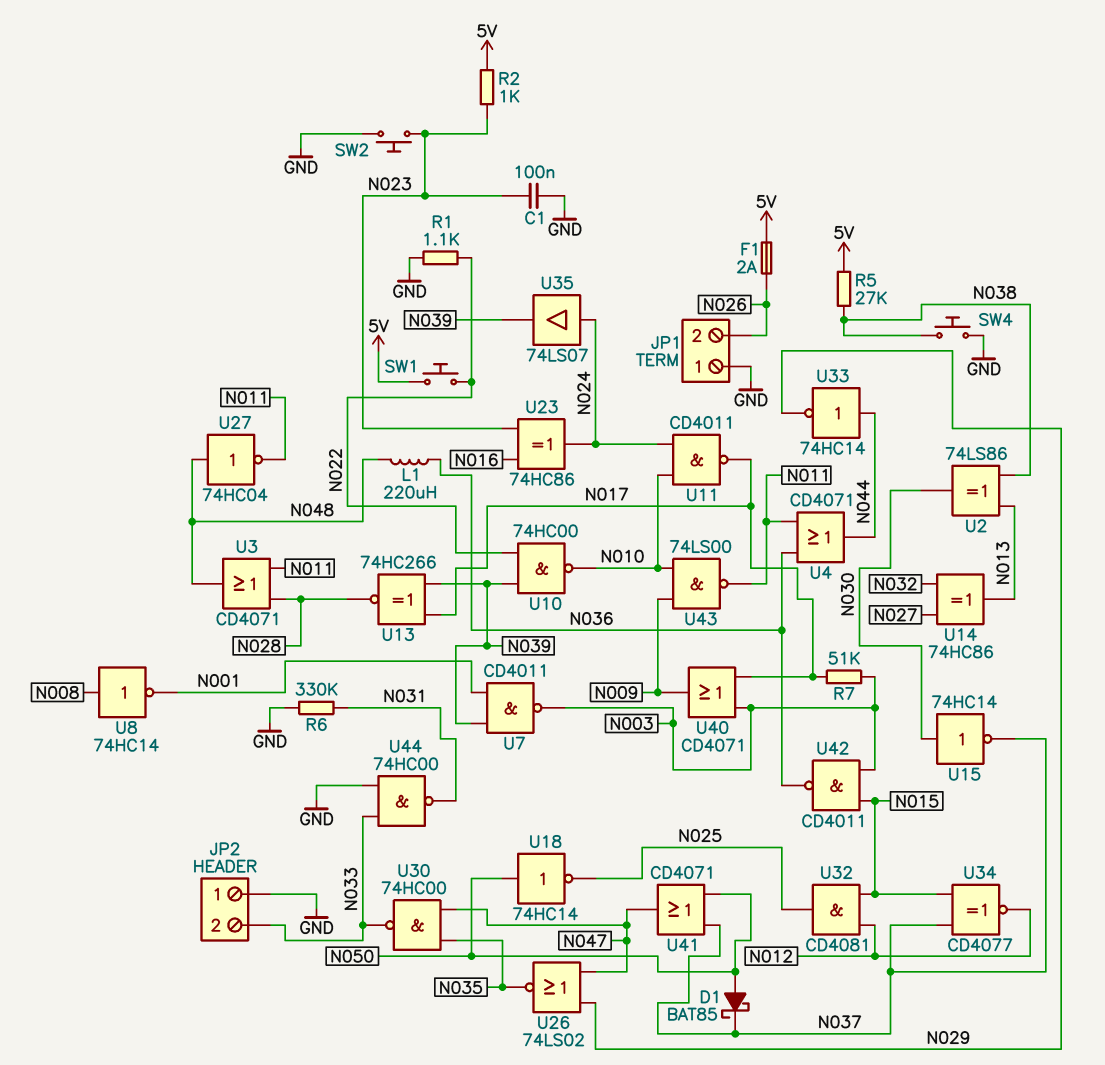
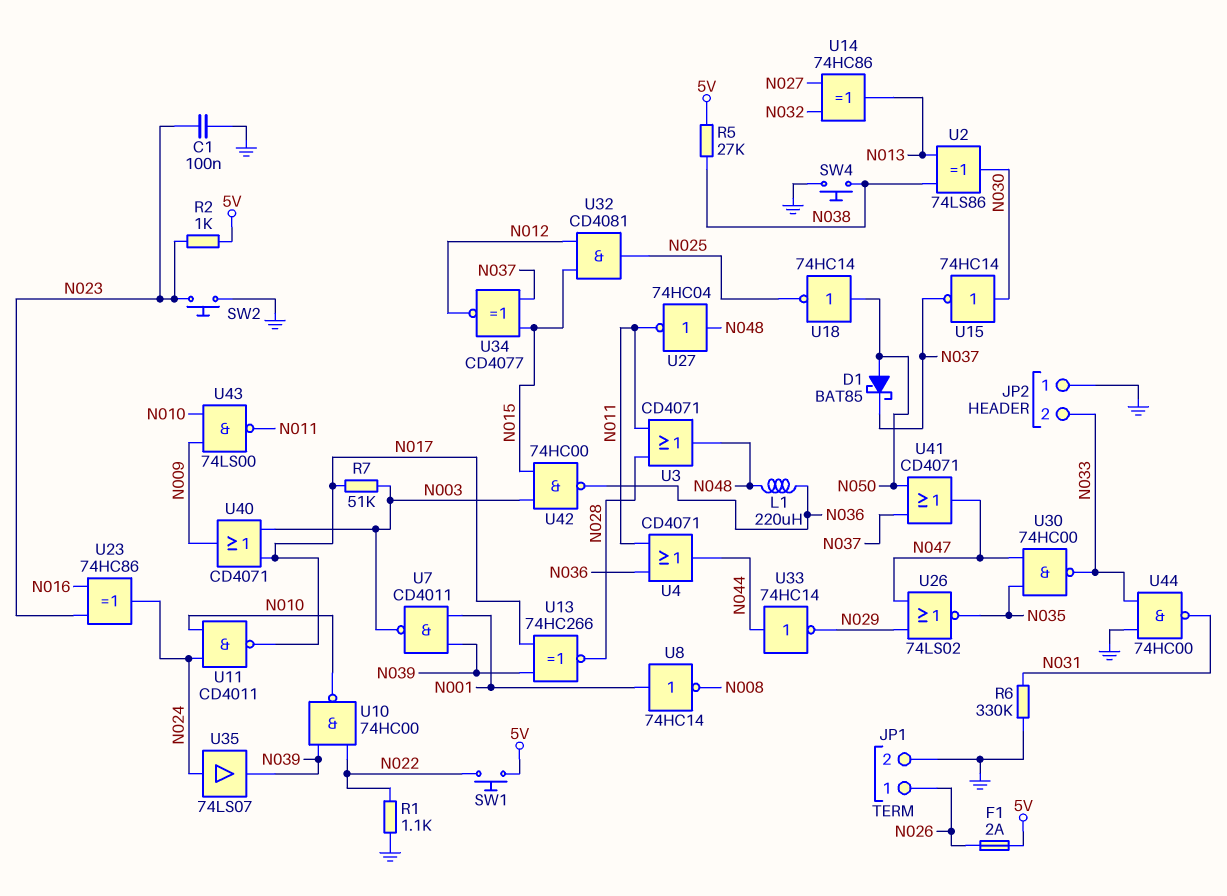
JP1 pin 1: GND -> N026
JP1 pin 2: N026 -> GND
U8: NOT 74HC14 (in N008, out N001) -> NOT 74HC14 (in N001, out N008)
U42: NAND CD4011 (in N003, in N015, out N036) -> NAND 74HC00 (in N003, in N015, out N036)

